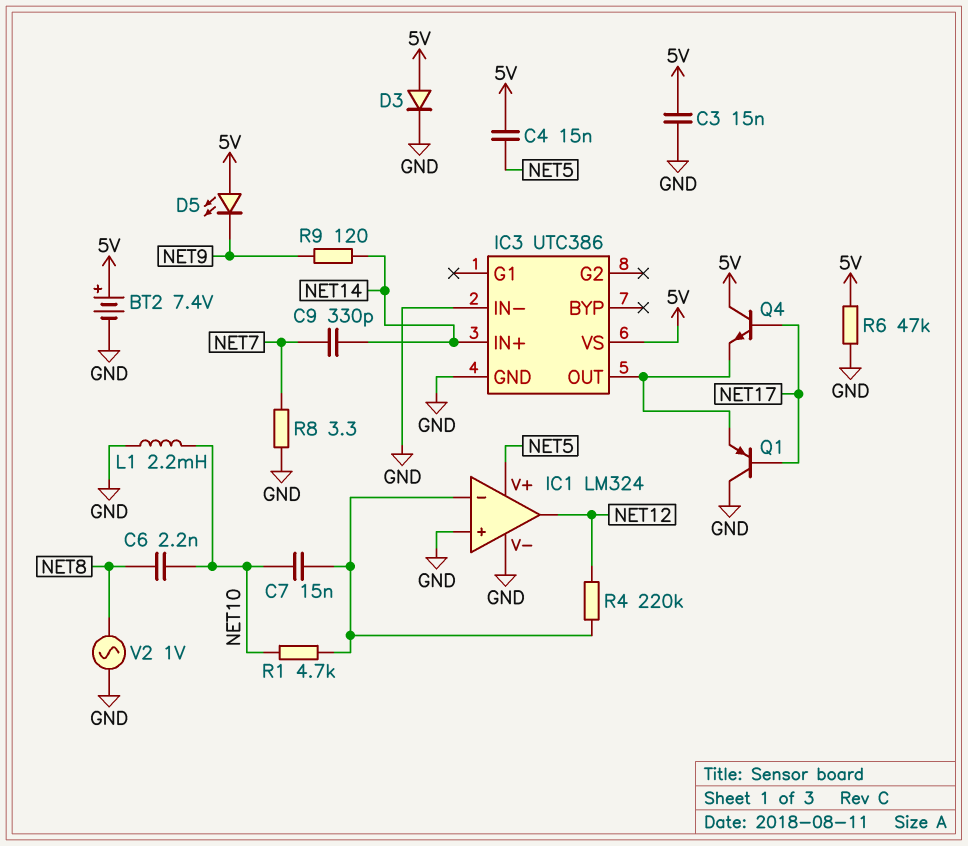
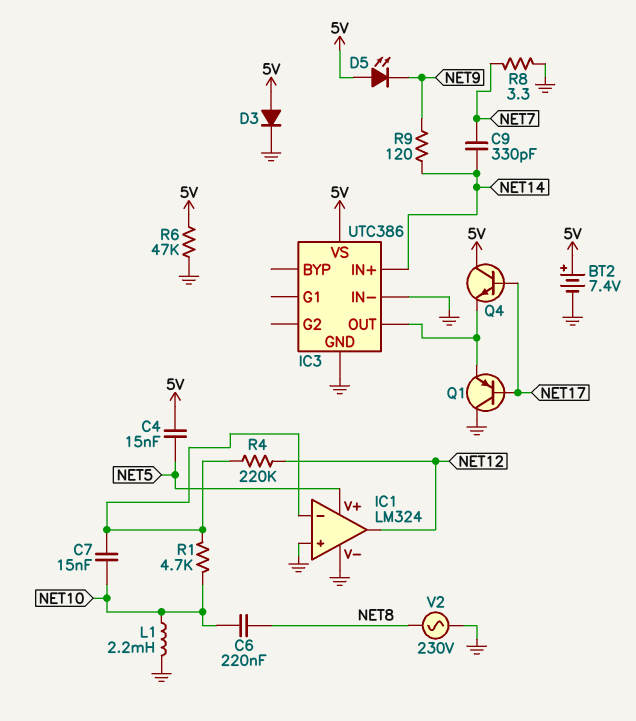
C3: 15nF (5V, GND) -> none
C6: 2.2nF (NET8, NET10) -> 220nF (NET8, NET10)
V2: AC 1V (GND, NET8) -> AC 230V (GND, NET8)

